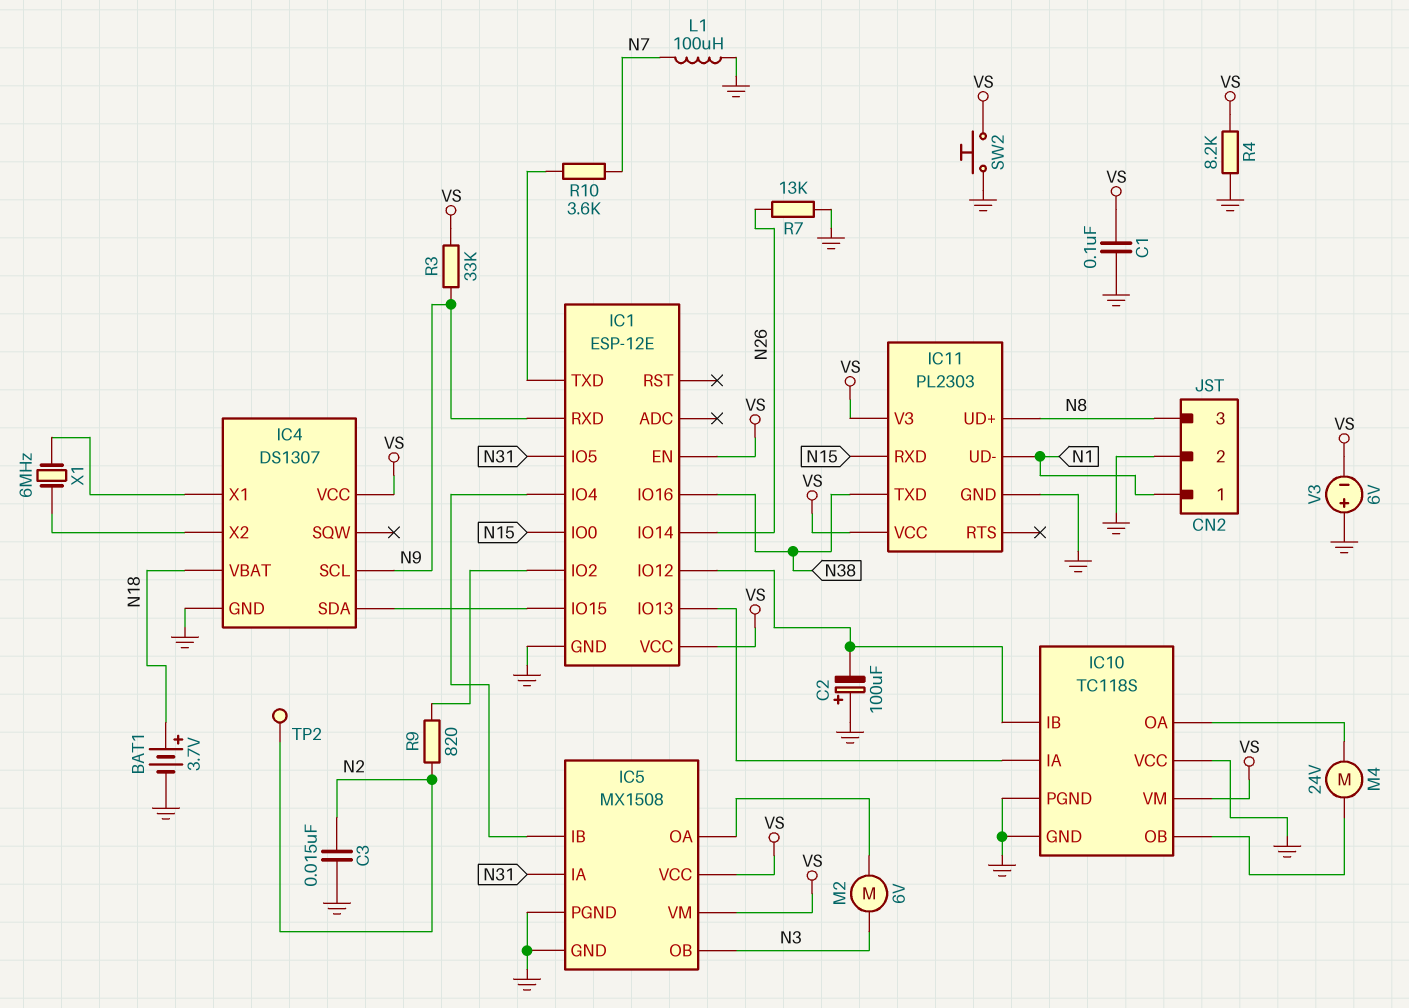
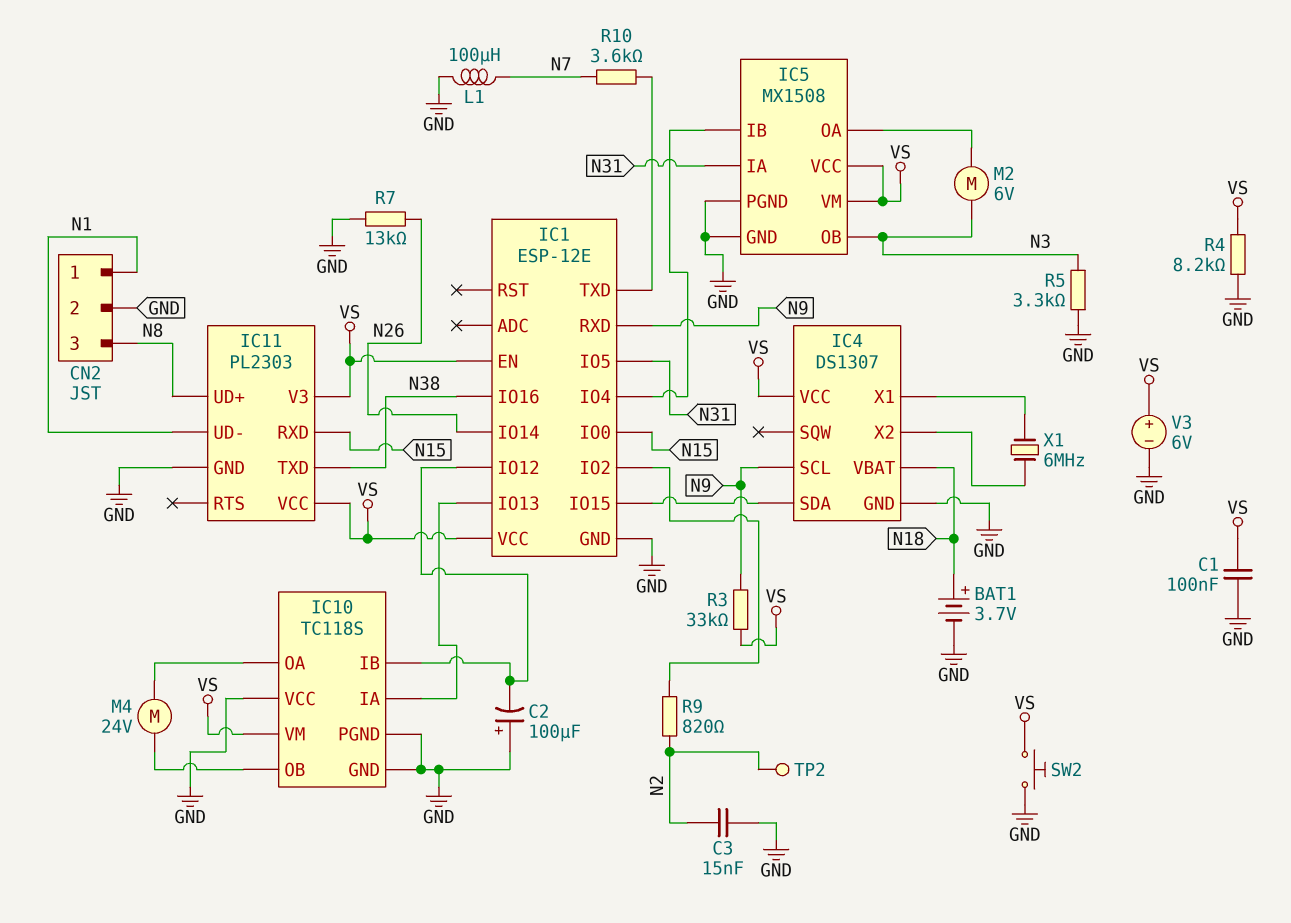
R5: none -> 3.3k (GND, N3)
V3: 6V (plus GND, minus VS) -> 6V (plus VS, minus GND)

